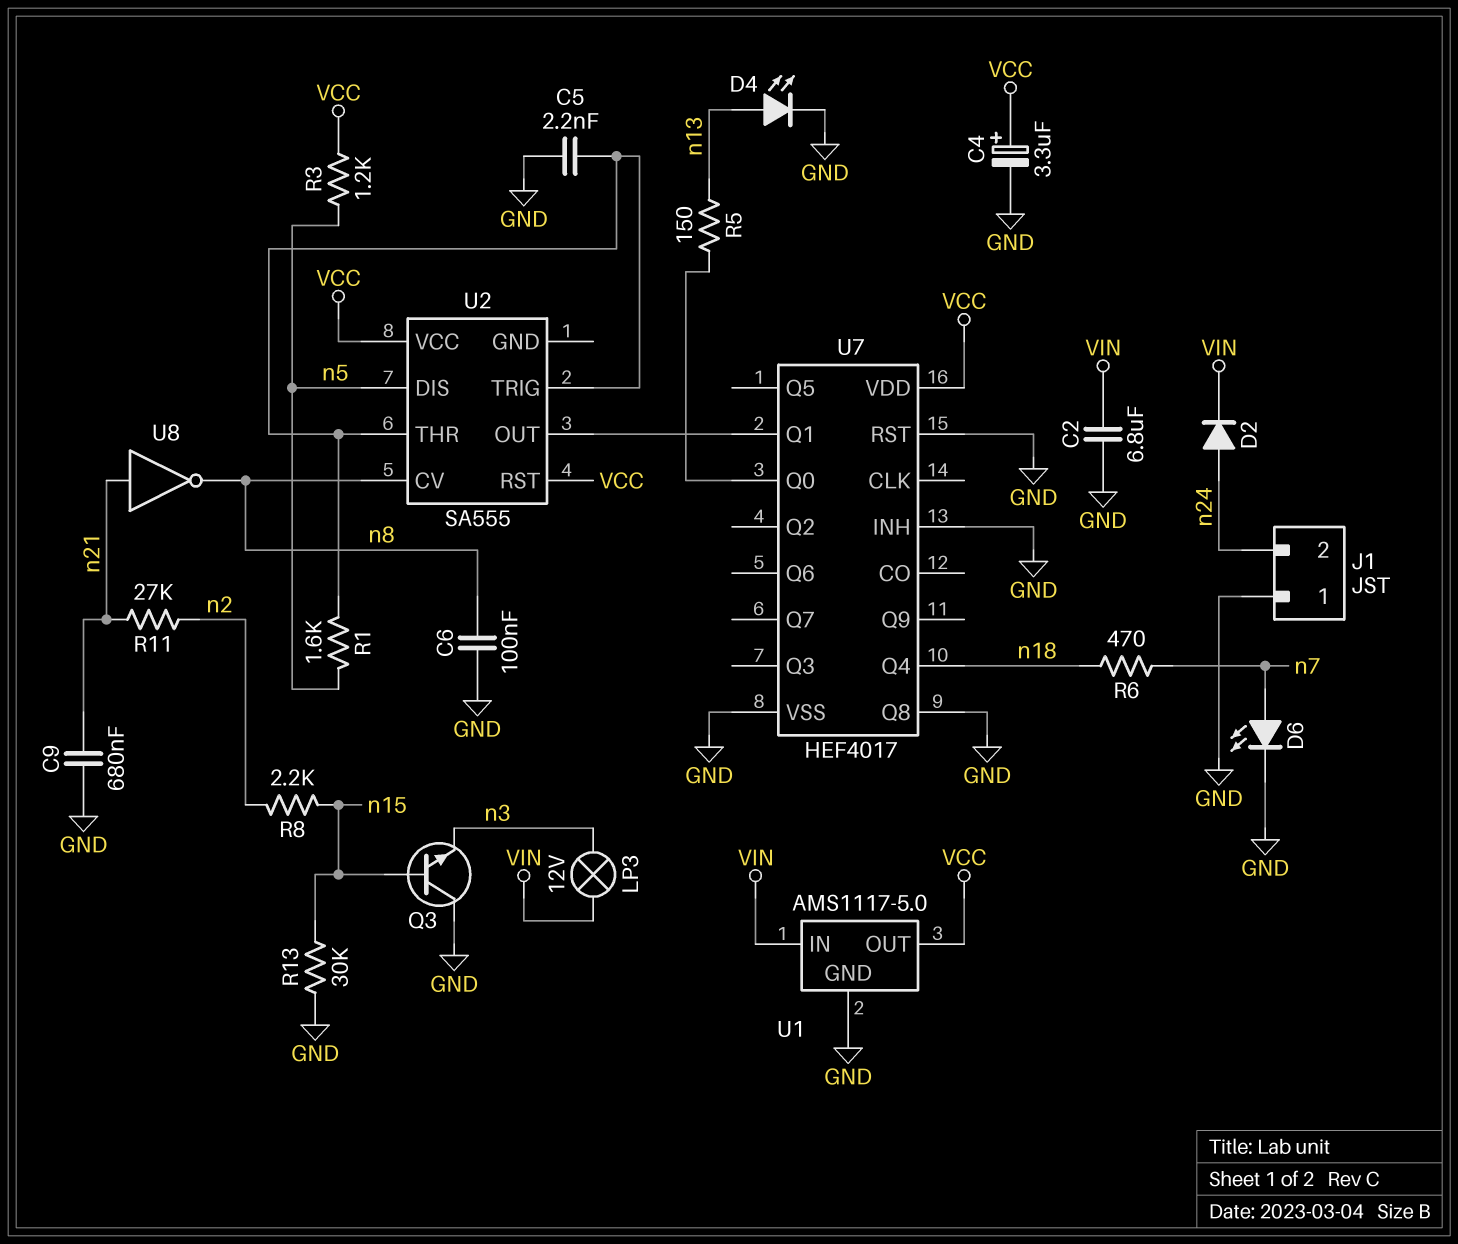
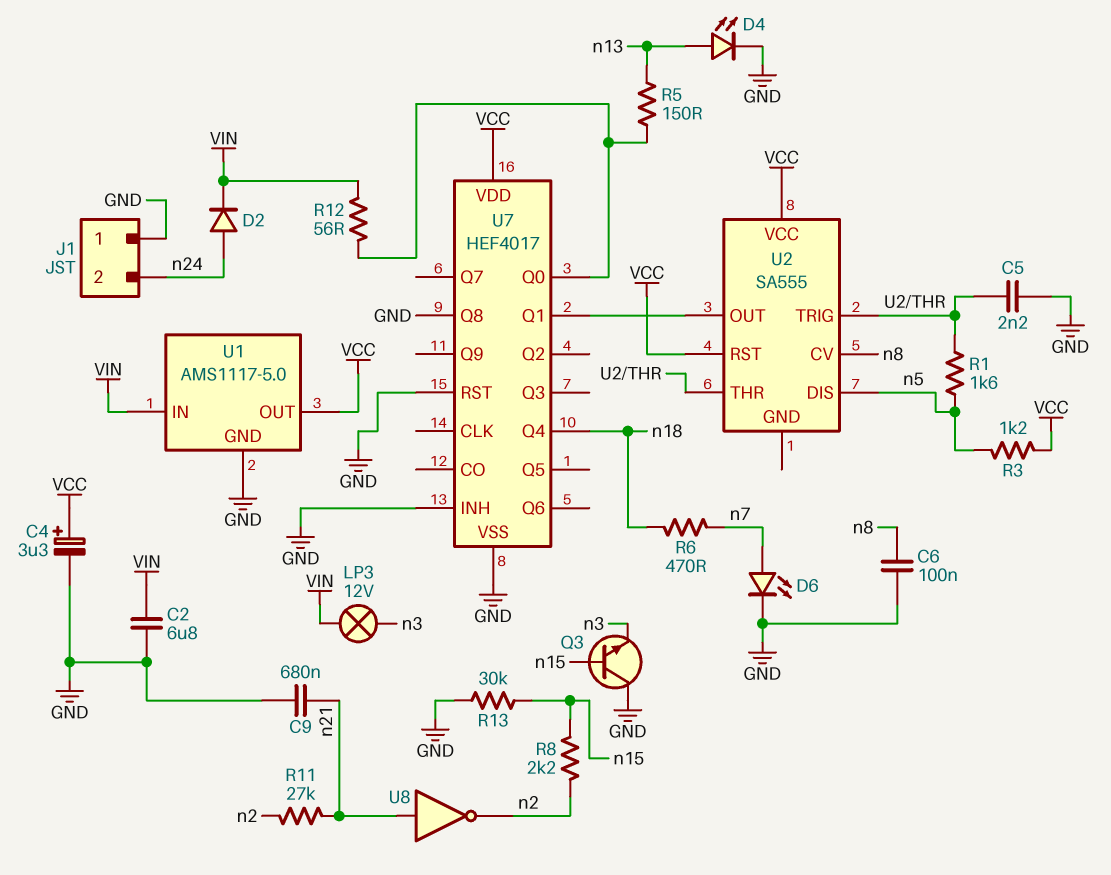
R12: none -> 56 (U7/Q0, VIN)
U8: NOT (in n21, out n8) -> NOT (in n21, out n2)

